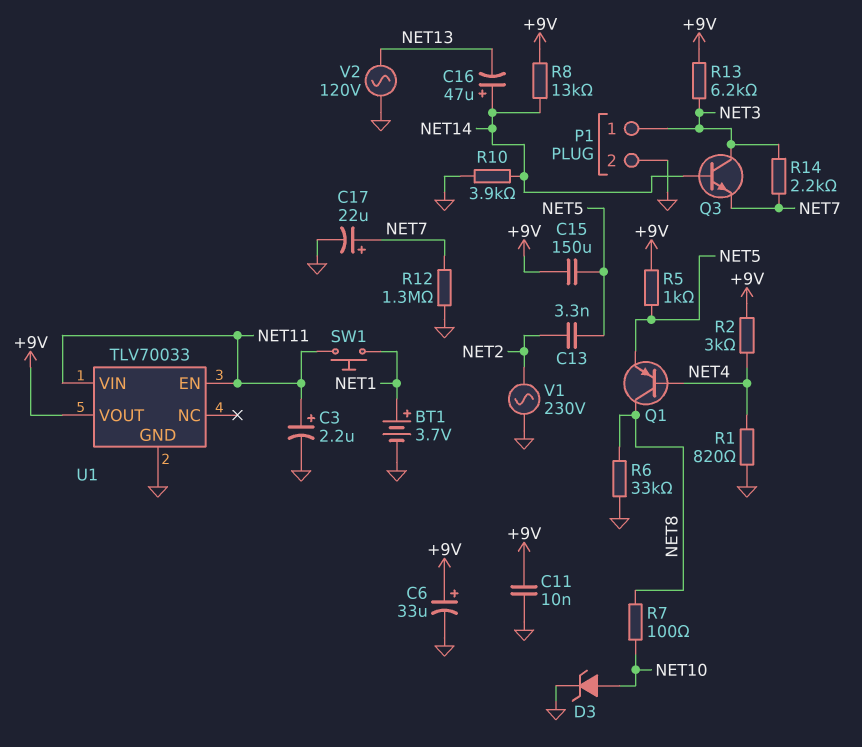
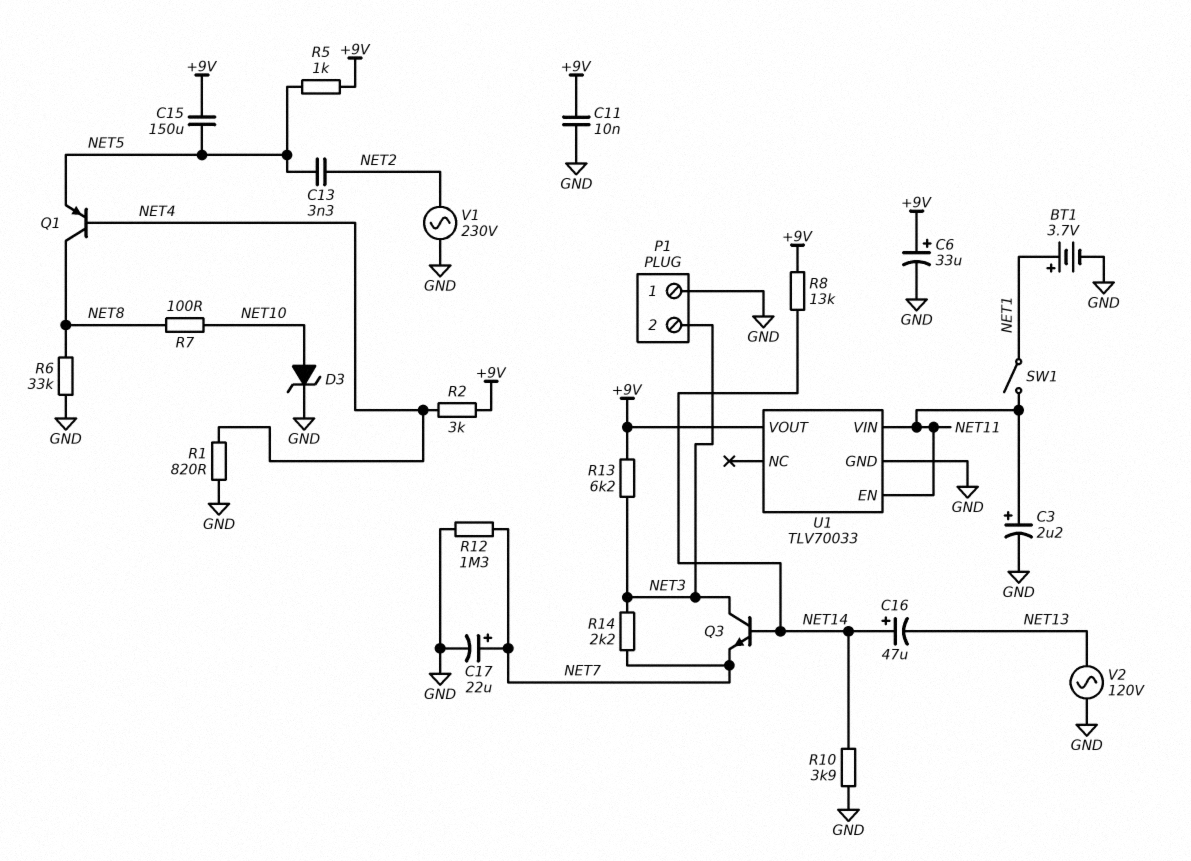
P1 pin 1: NET3 -> GND
P1 pin 2: GND -> NET3
SW1: button (NET1, NET11) -> switch (NET1, NET11)

